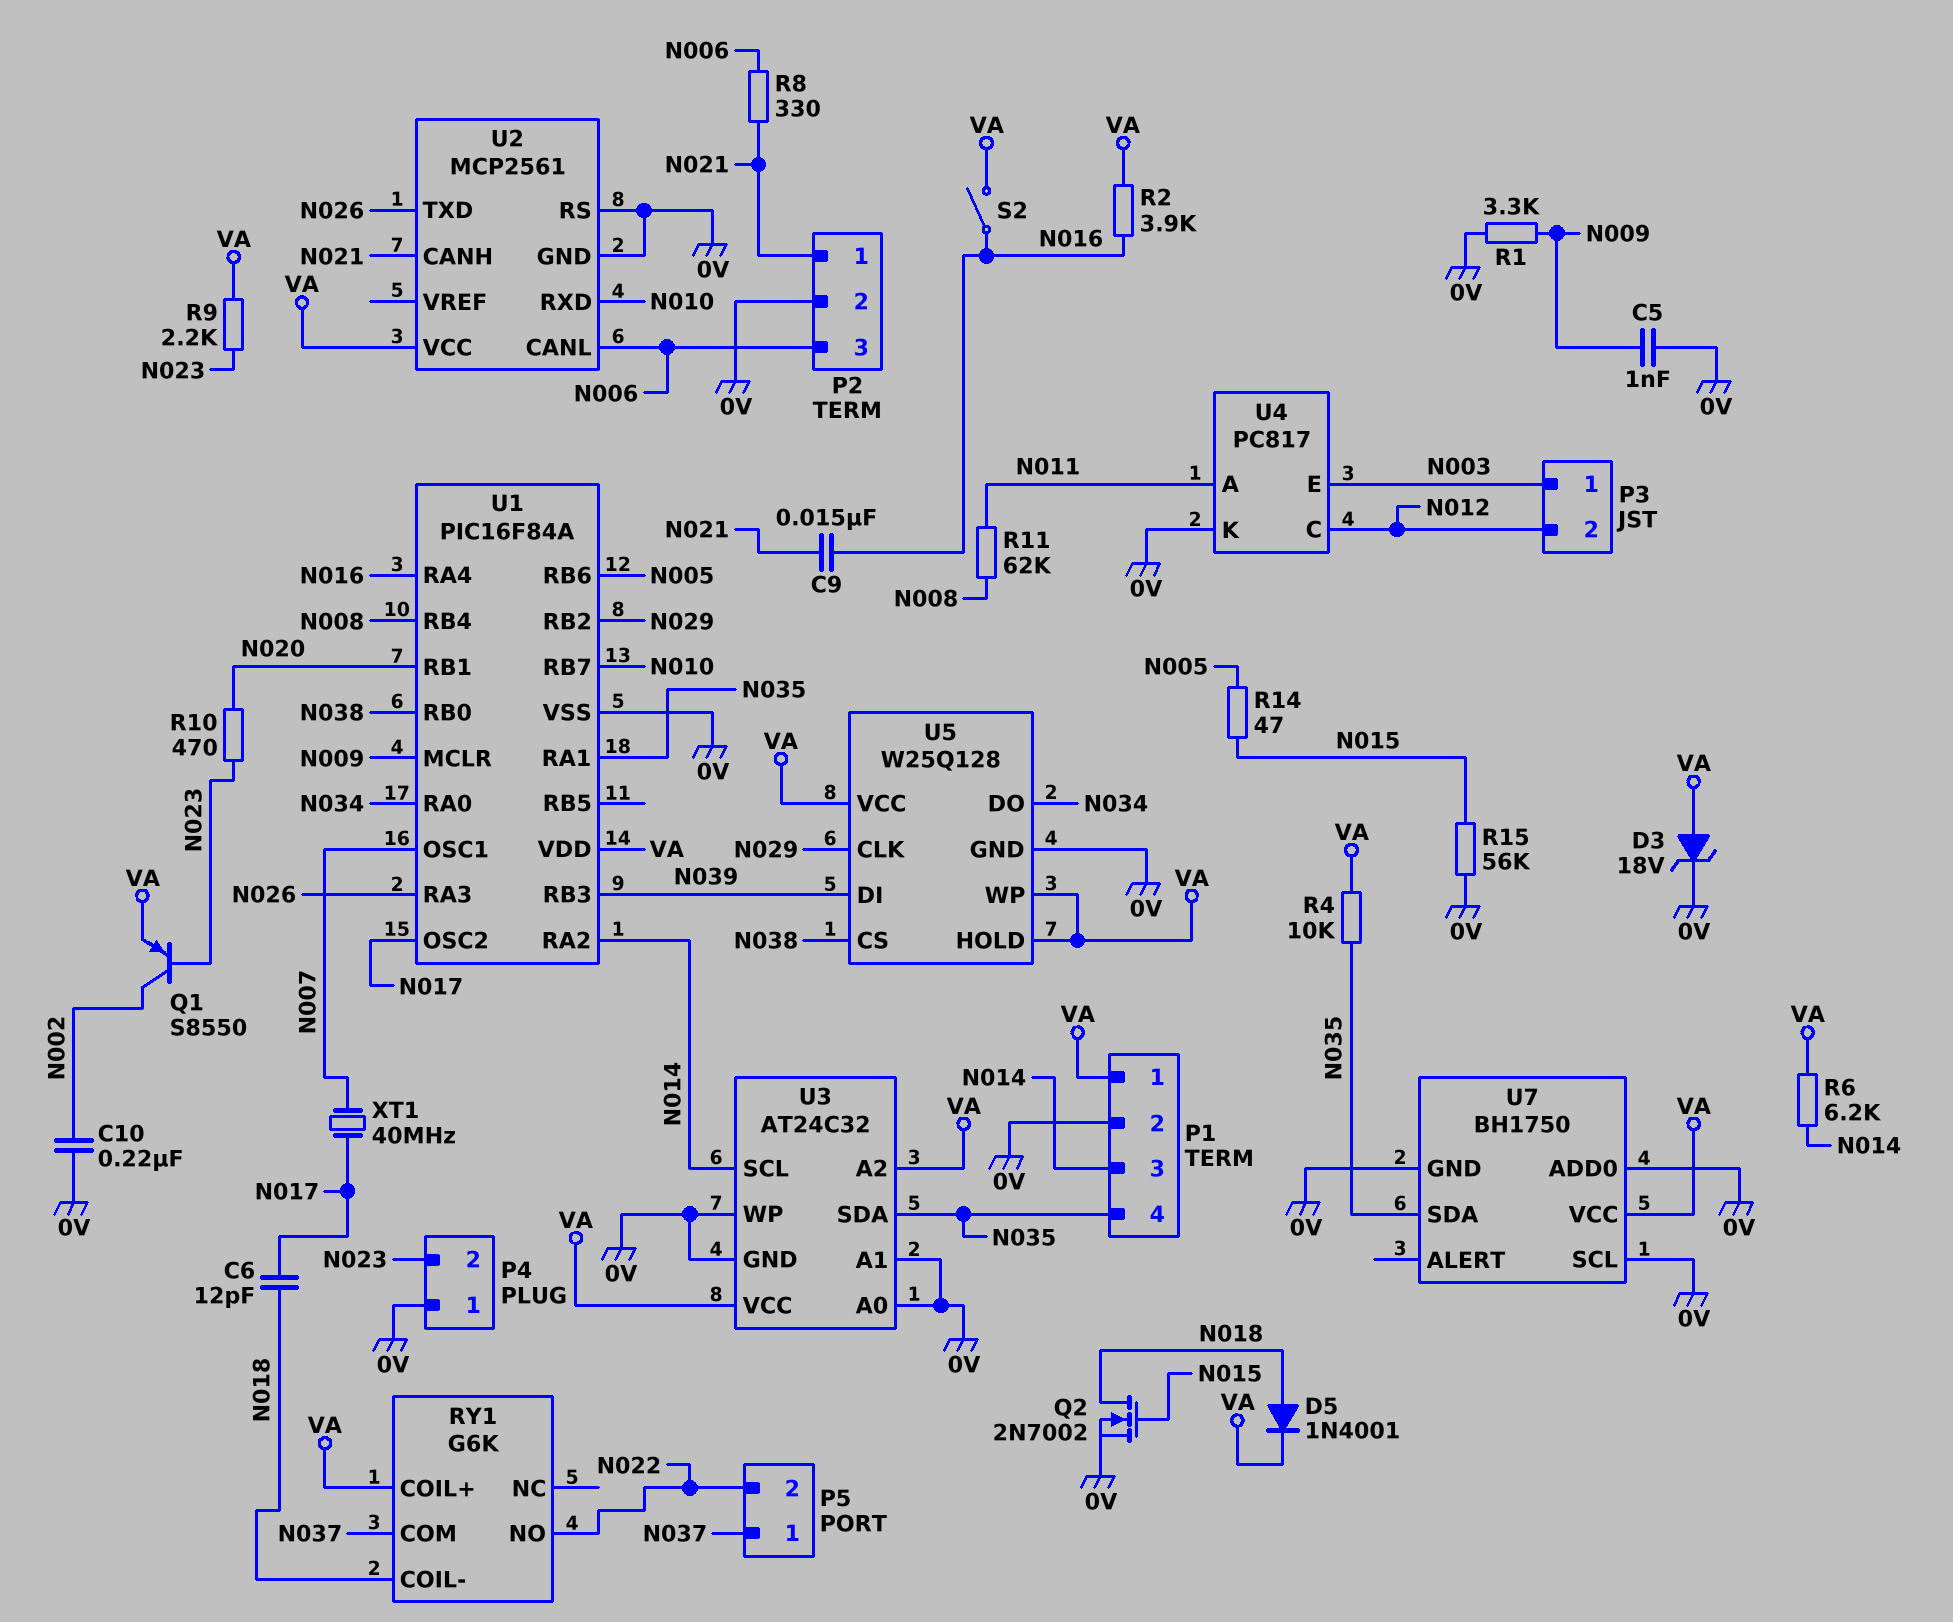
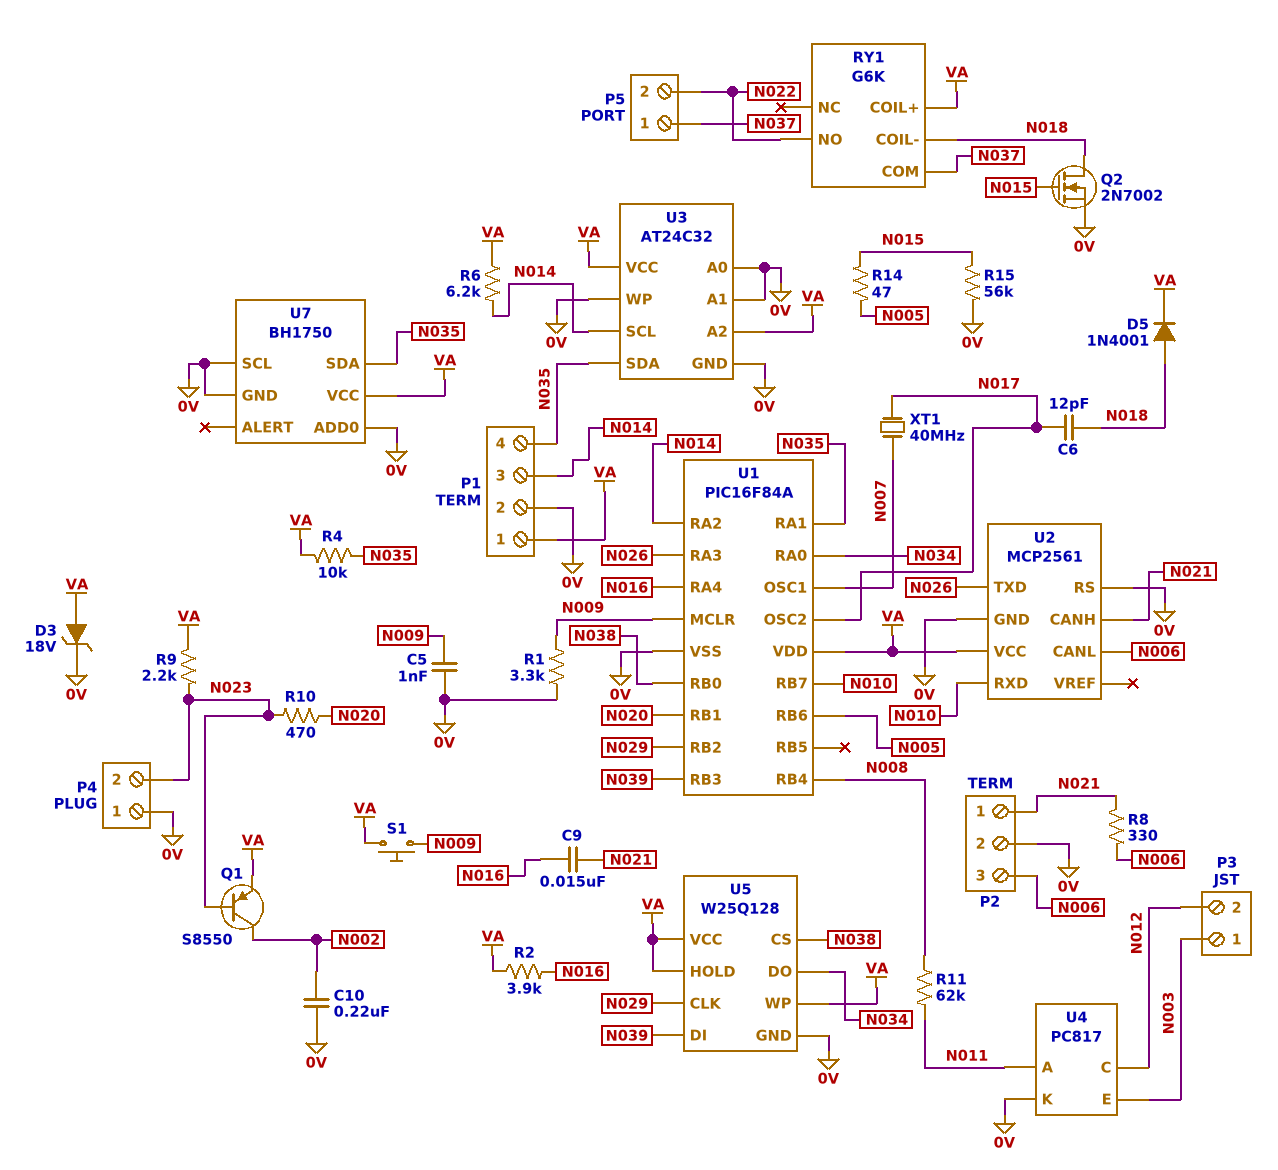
S1: none -> button (N009, VA)
S2: switch (N016, VA) -> none

